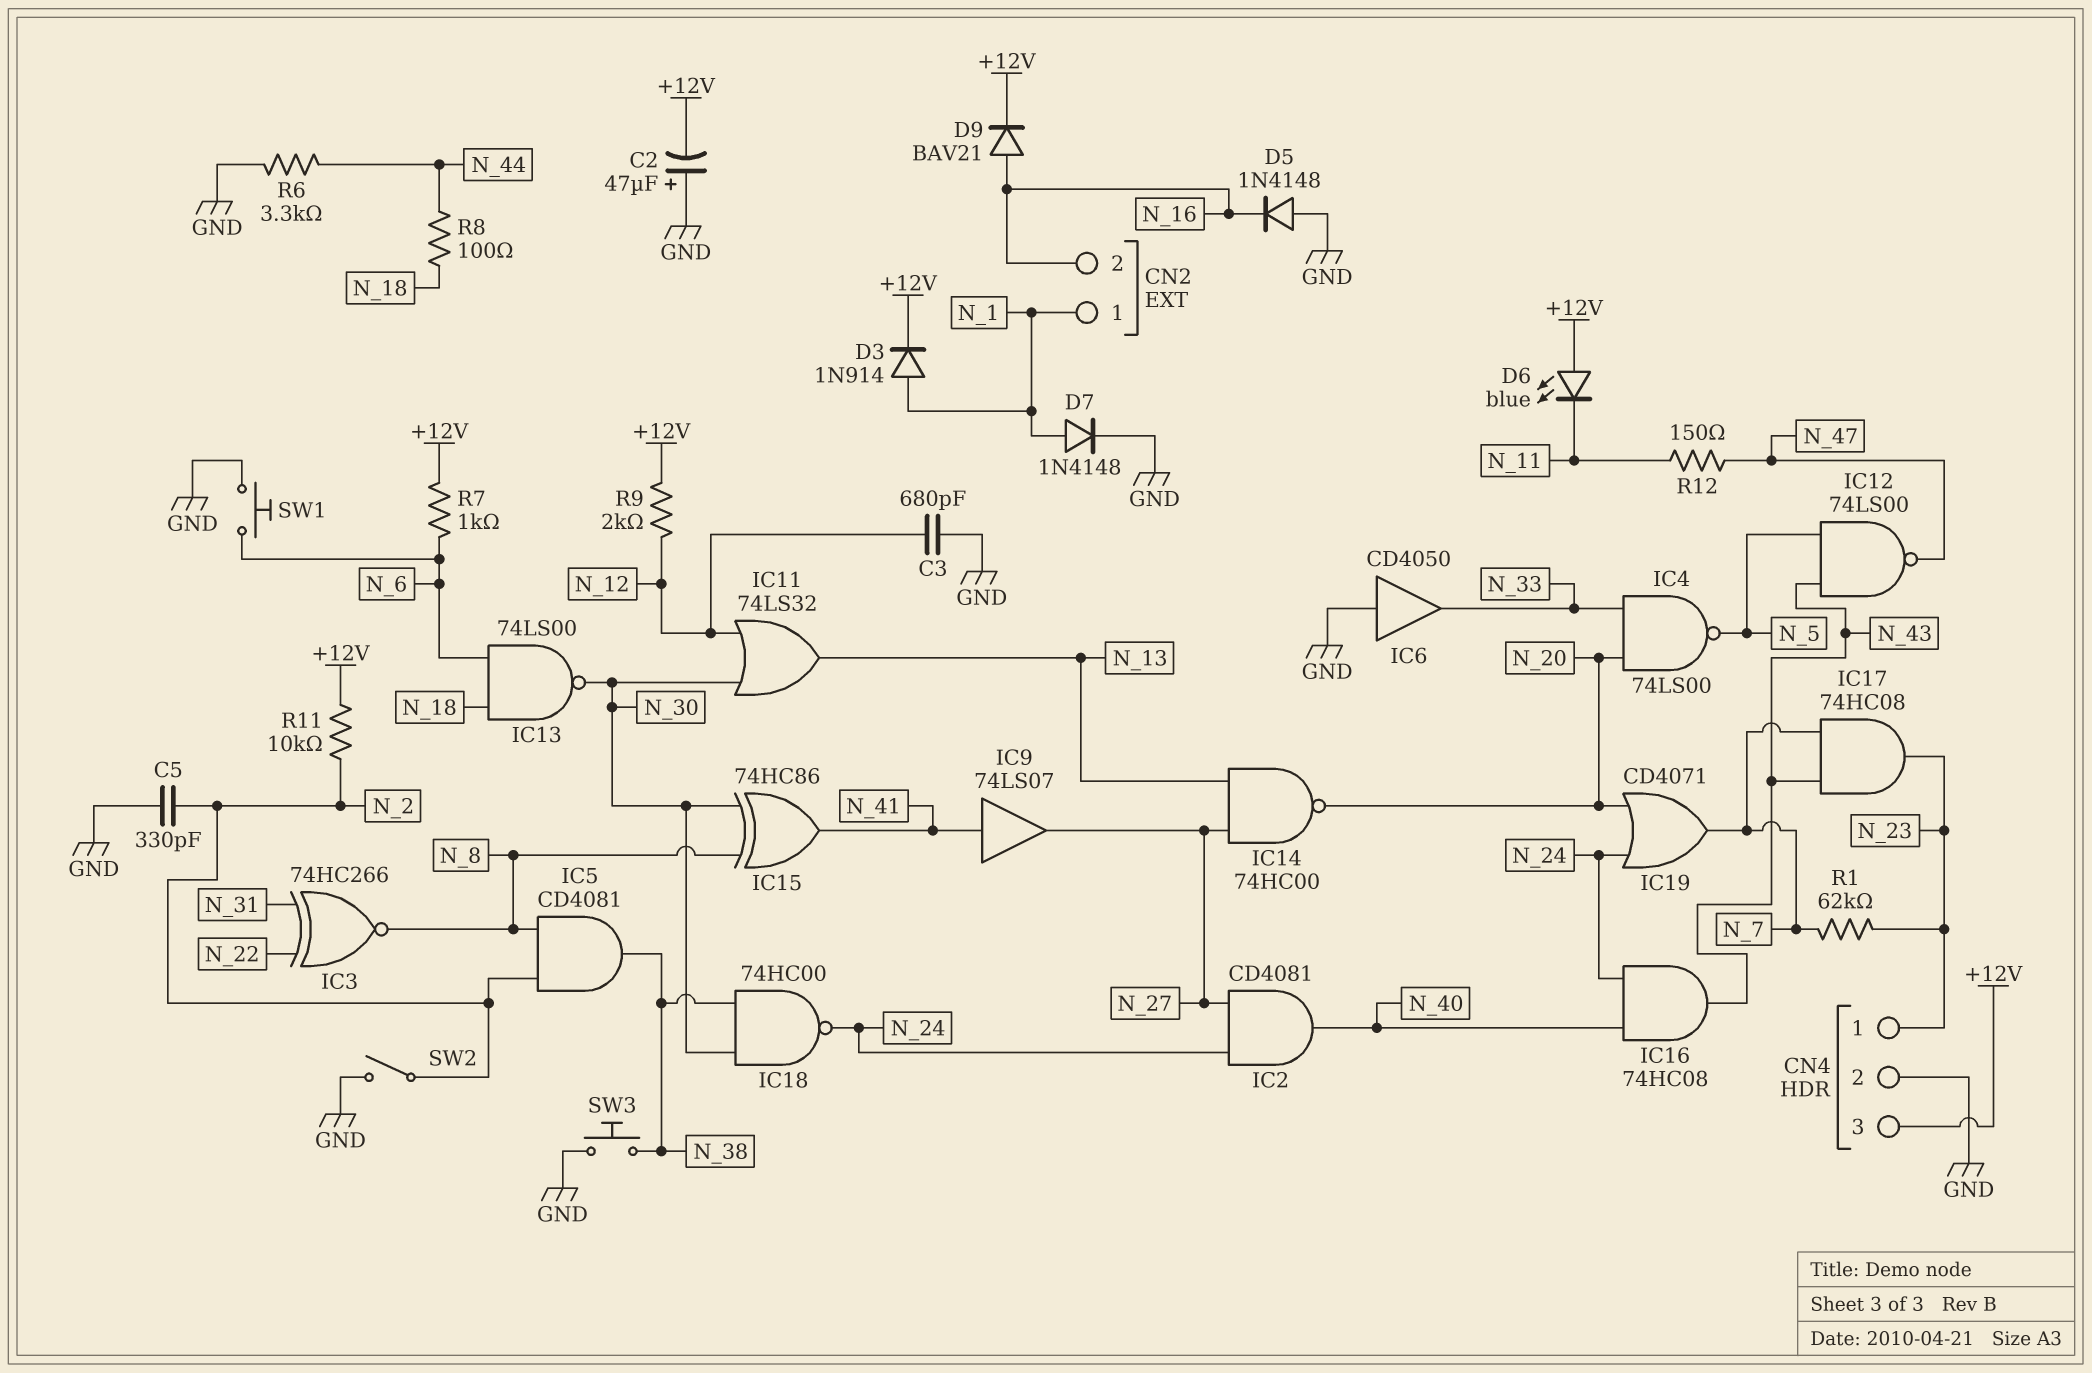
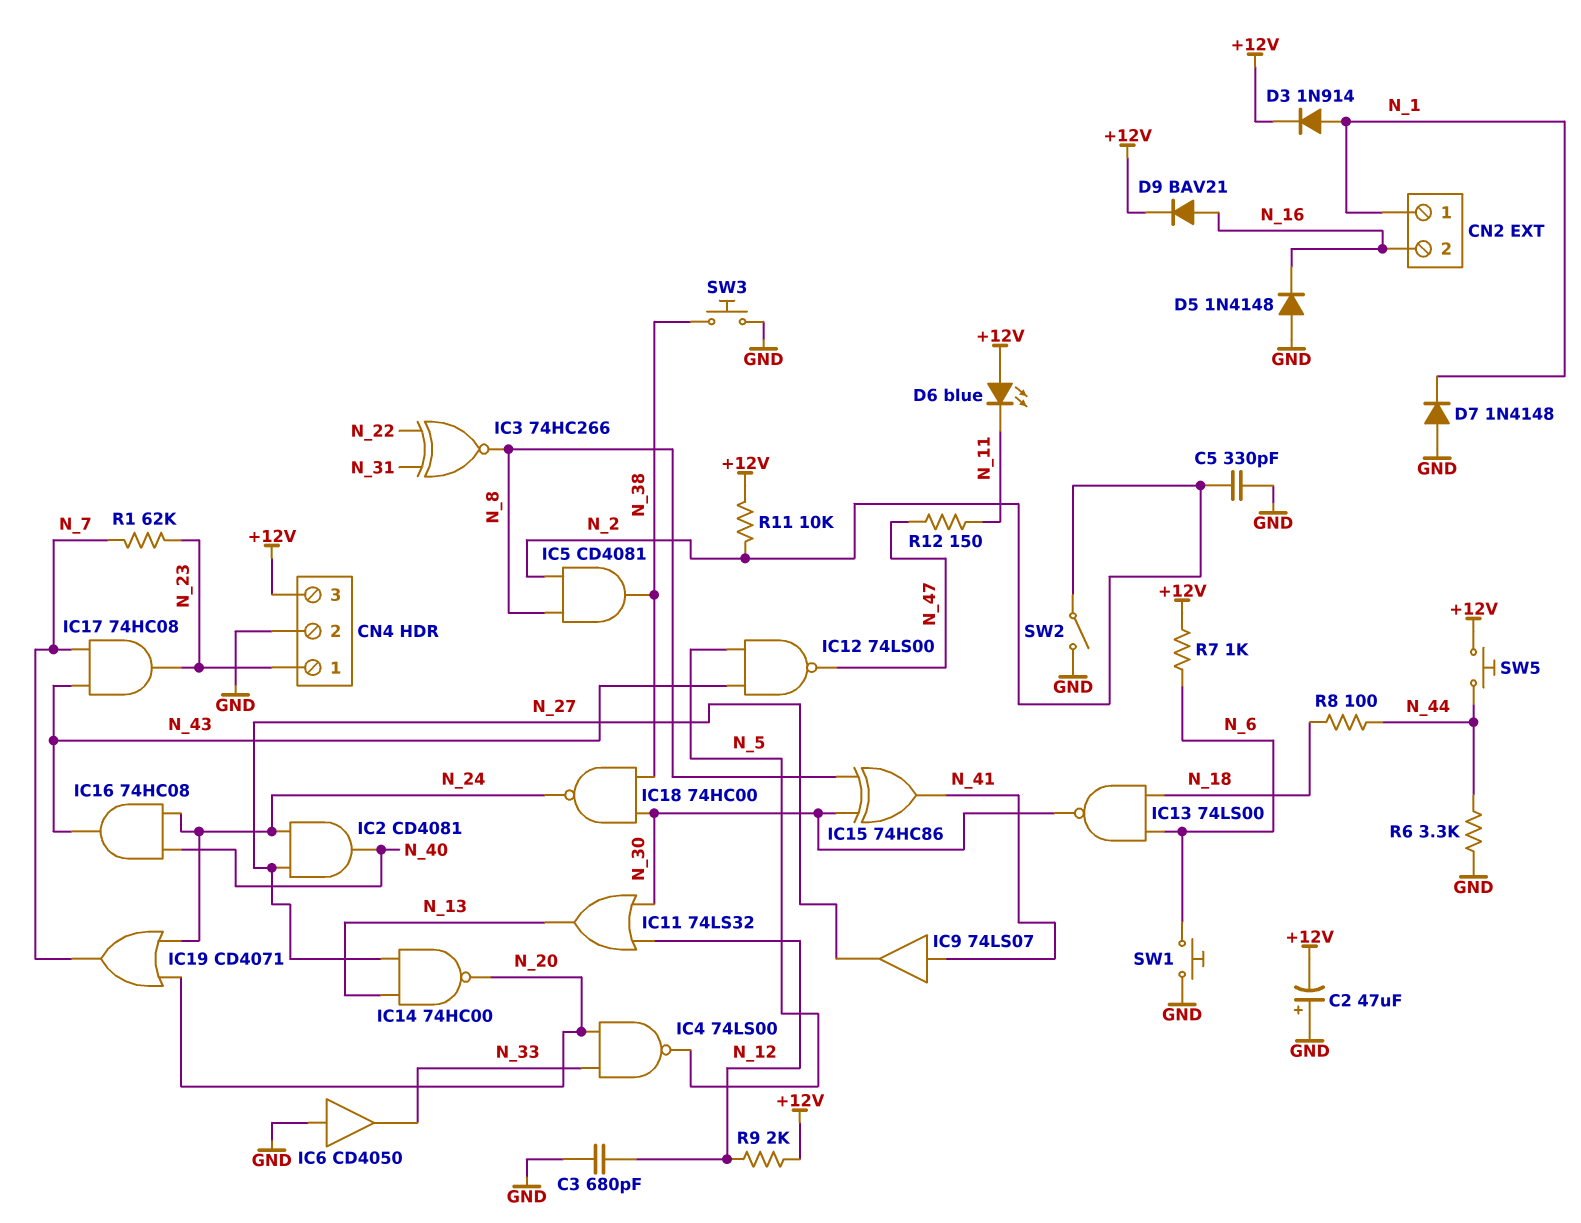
D7: diode 1N4148 (A N_1, K GND) -> diode 1N4148 (A GND, K N_1)
SW5: none -> button (+12V, N_44)

